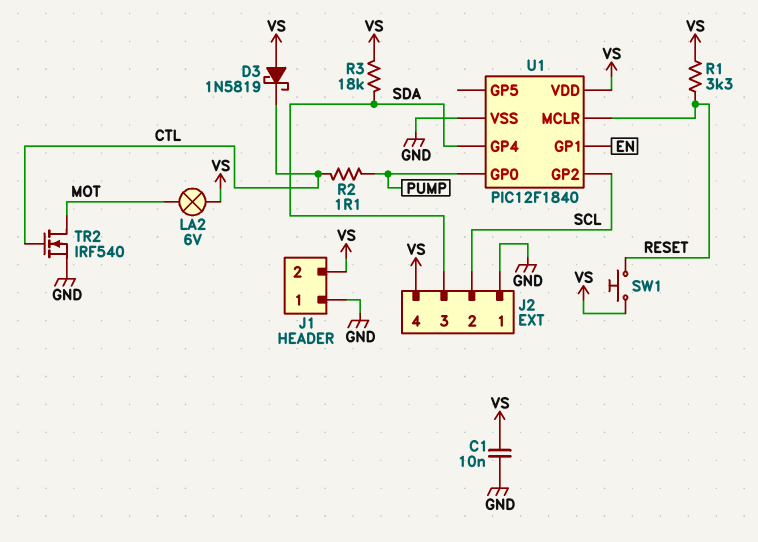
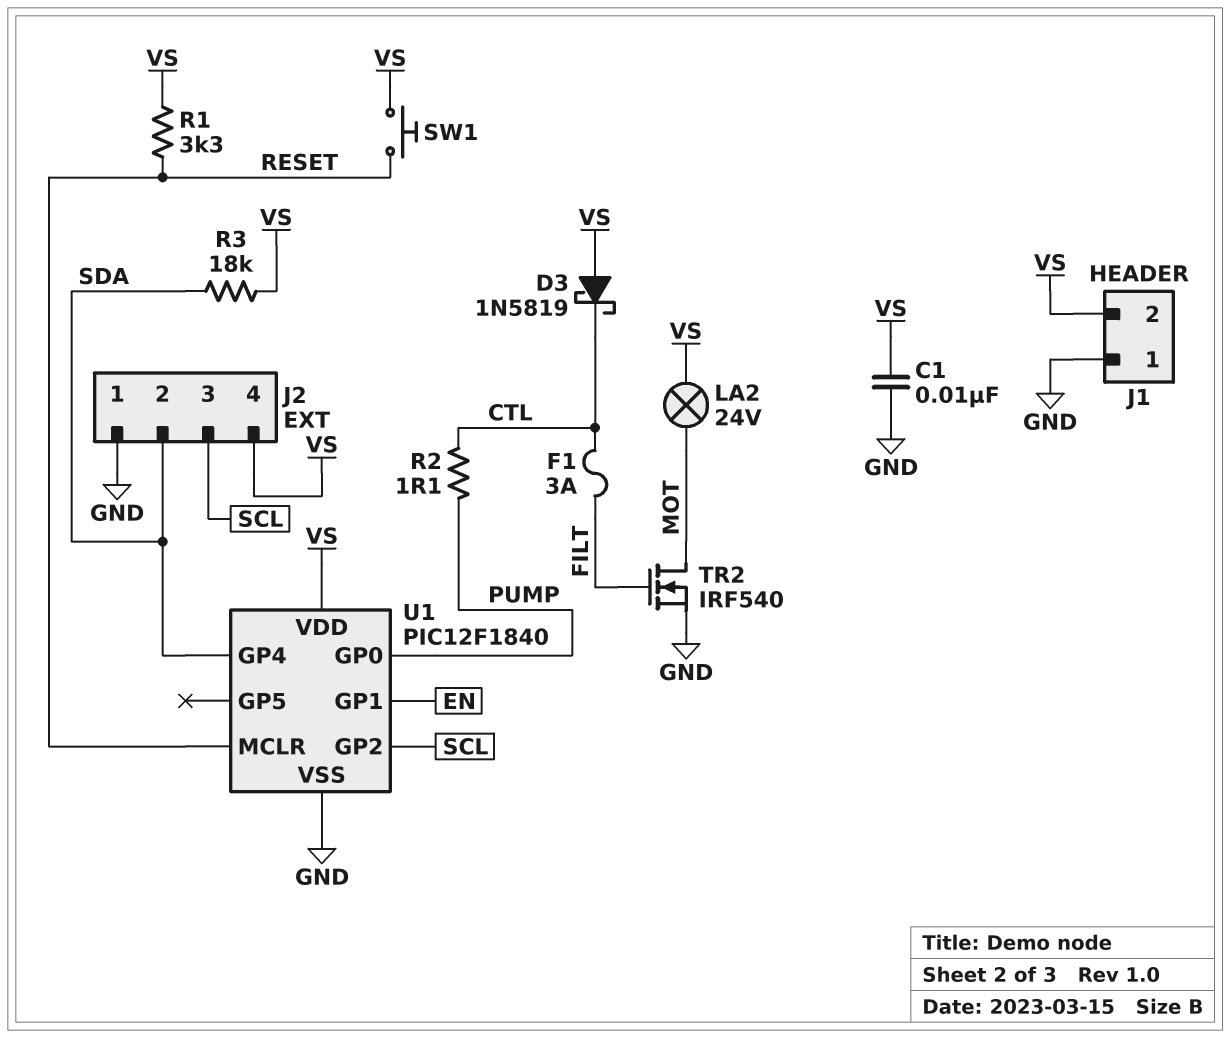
F1: none -> 3A (CTL, FILT)
J2 pin 2: SCL -> SDA
J2 pin 3: SDA -> SCL
LA2: lamp 6V (MOT, VS) -> lamp 24V (MOT, VS)
TR2: NMOS IRF540 (G CTL, D MOT, S GND) -> NMOS IRF540 (G FILT, D MOT, S GND)

